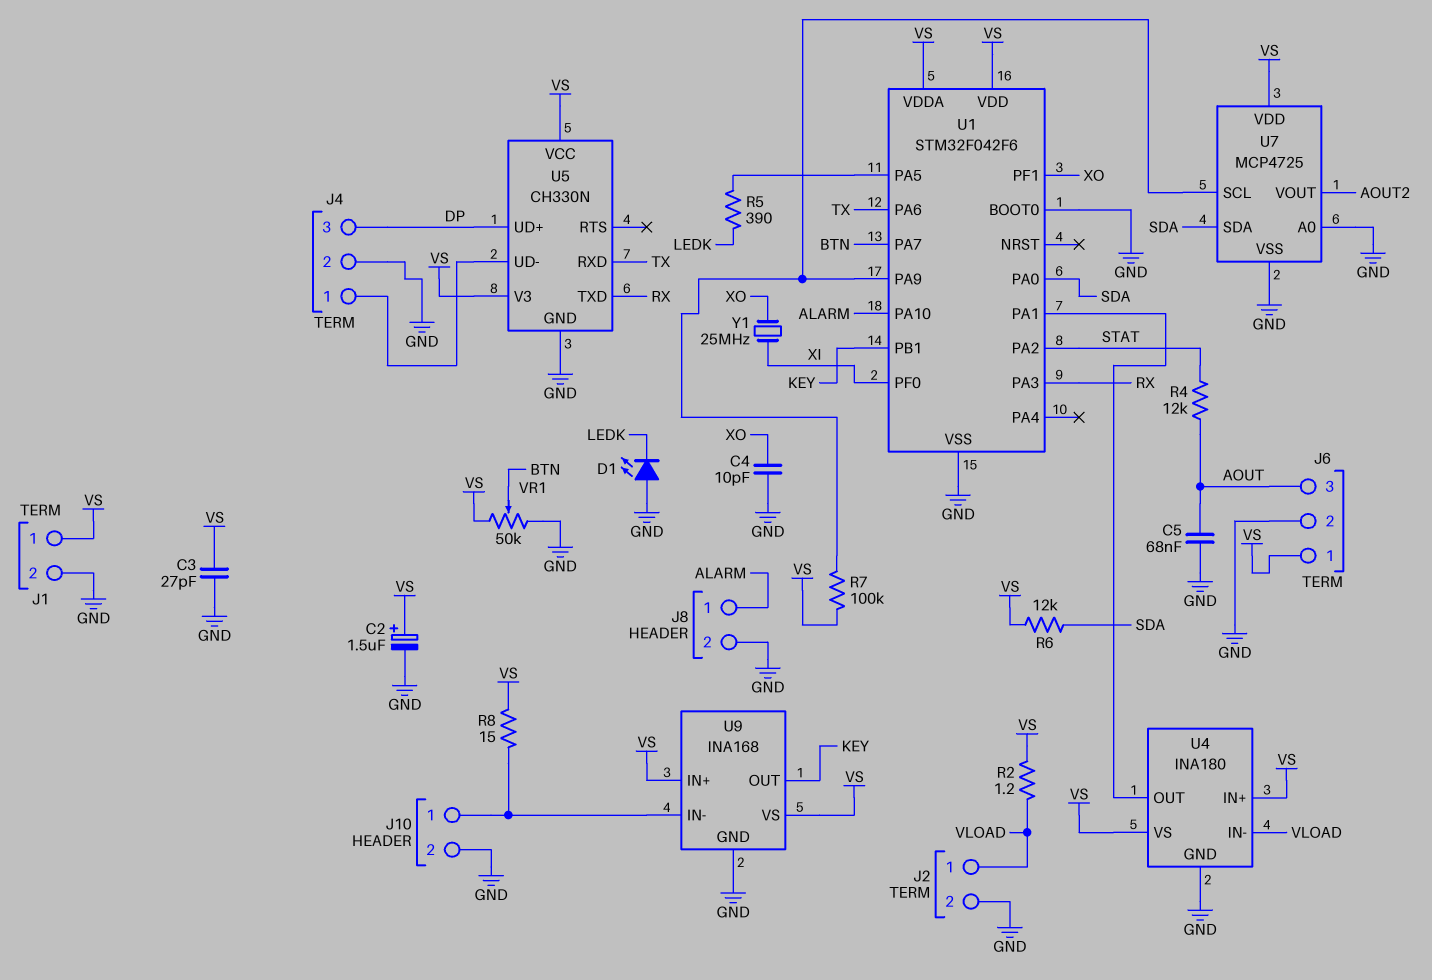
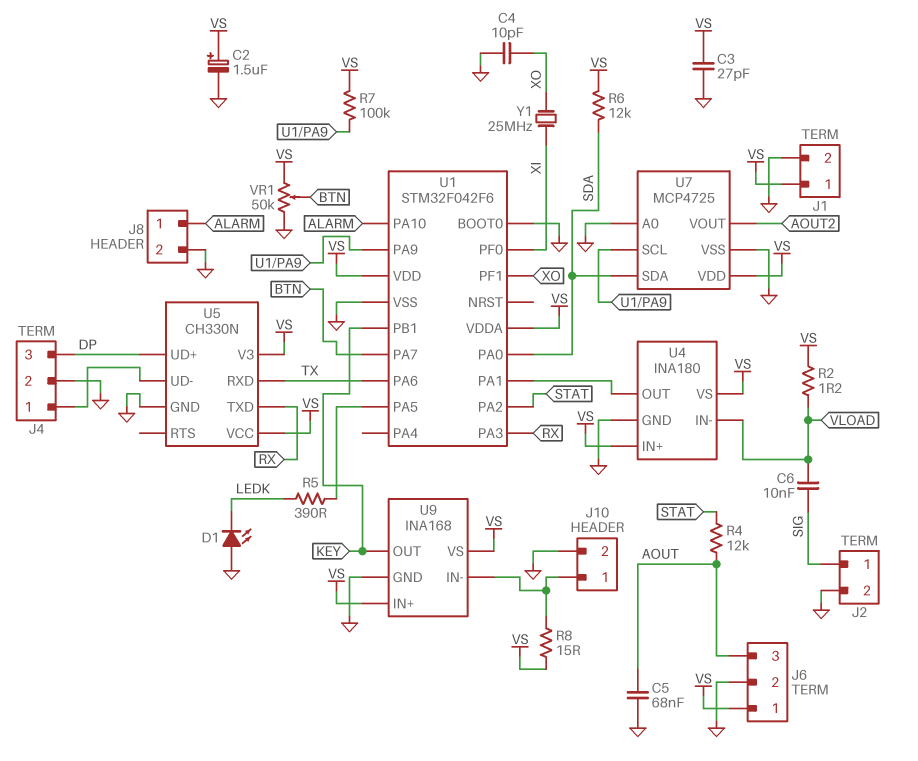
C6: none -> 10nF (SIG, VLOAD)
J2 pin 1: VLOAD -> SIG

